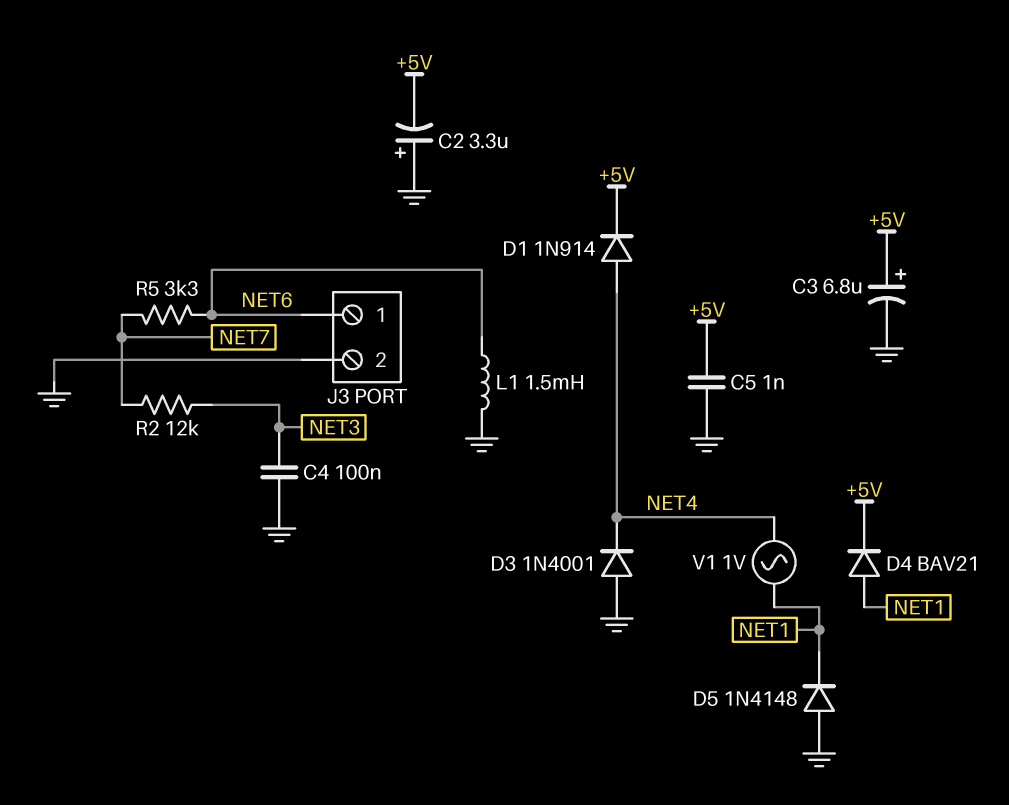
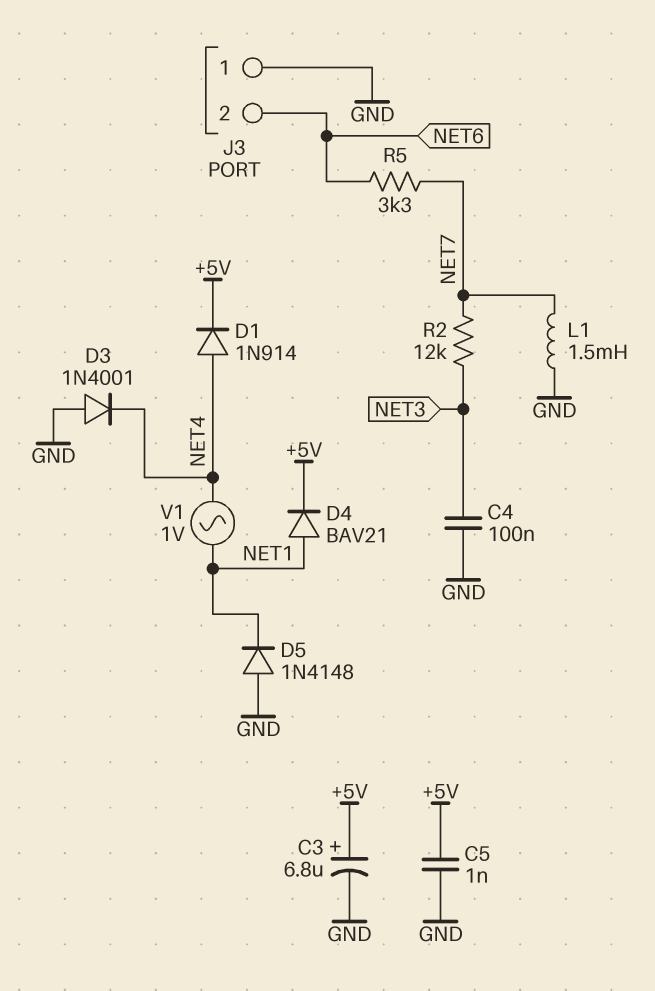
C2: 3.3uF (plus GND, minus +5V) -> none
J3 pin 1: NET6 -> GND
J3 pin 2: GND -> NET6
L1: 1.5mH (GND, NET6) -> 1.5mH (GND, NET7)

